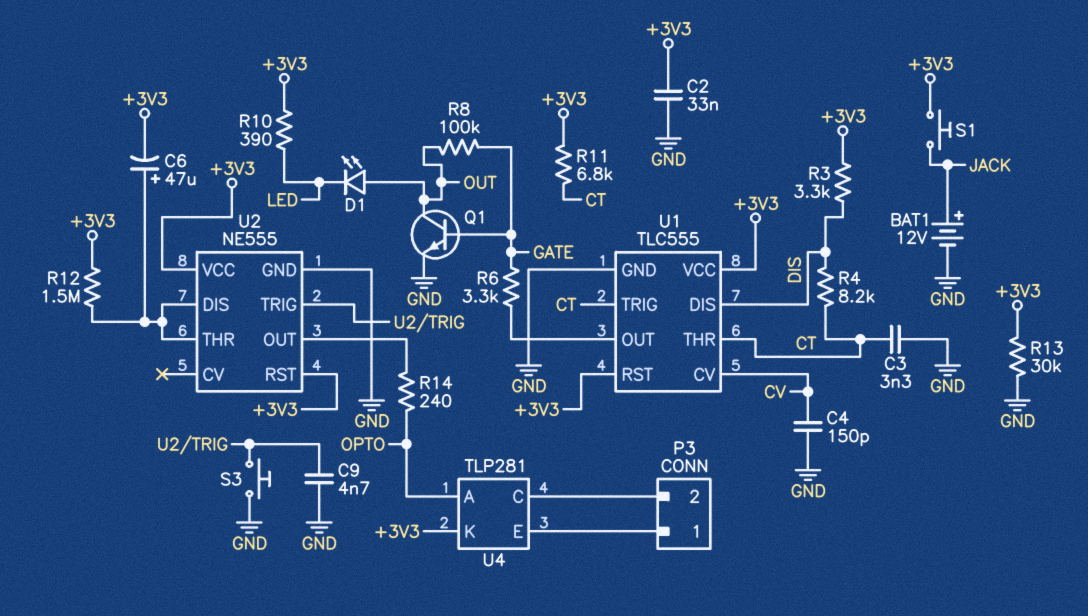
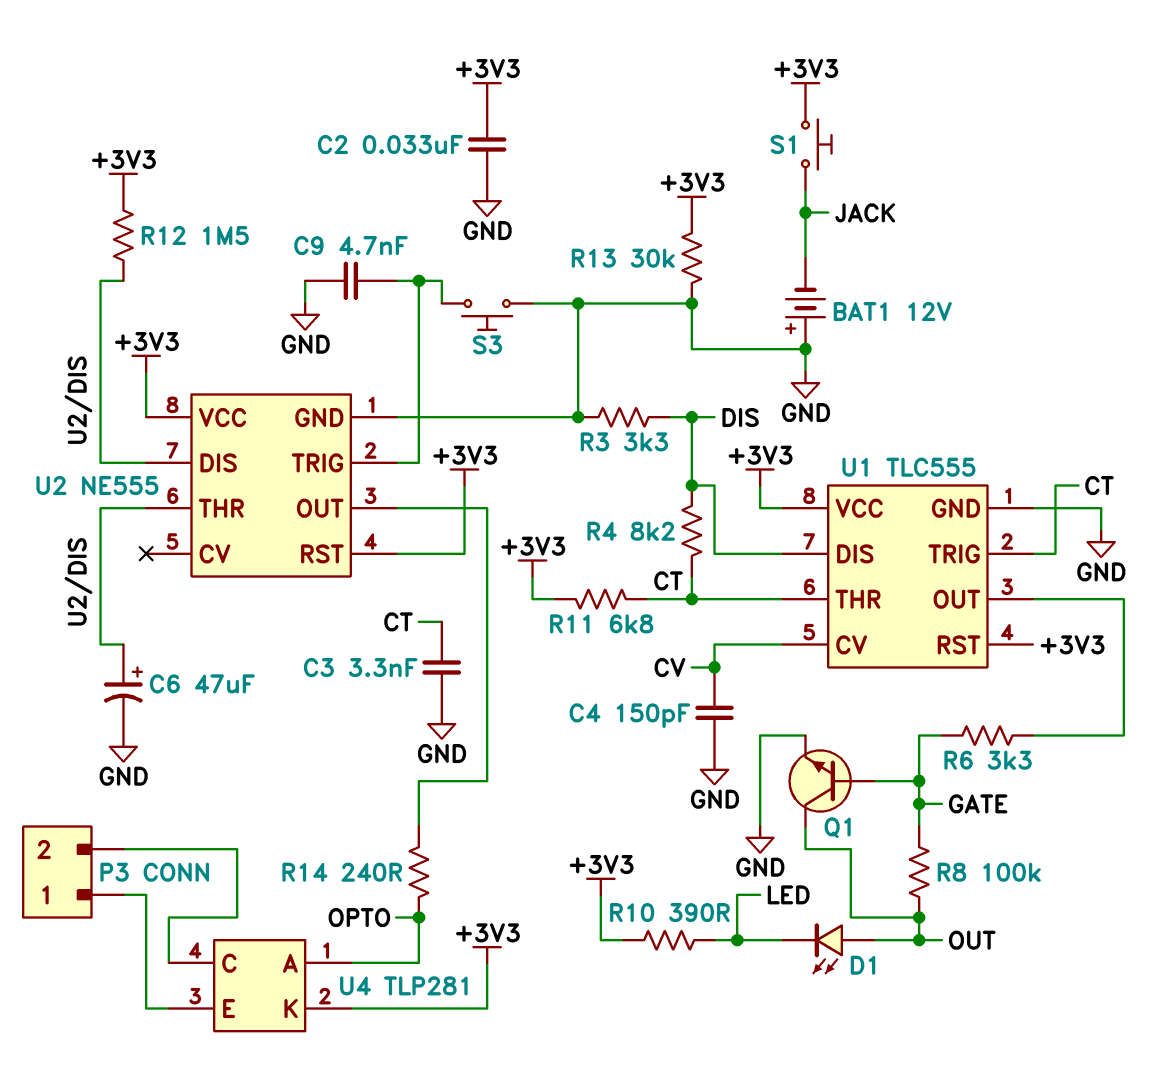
BAT1: 12V (plus JACK, minus GND) -> 12V (plus GND, minus JACK)
C6: 47uF (plus U2/DIS, minus +3V3) -> 47uF (plus U2/DIS, minus GND)
R3: 3.3k (+3V3, DIS) -> 3.3k (DIS, GND)

